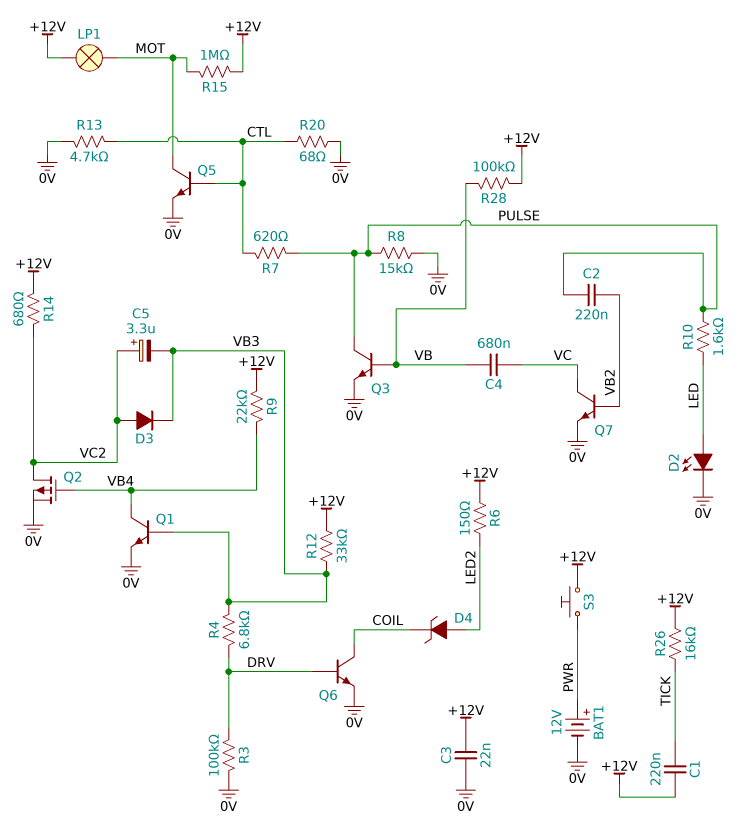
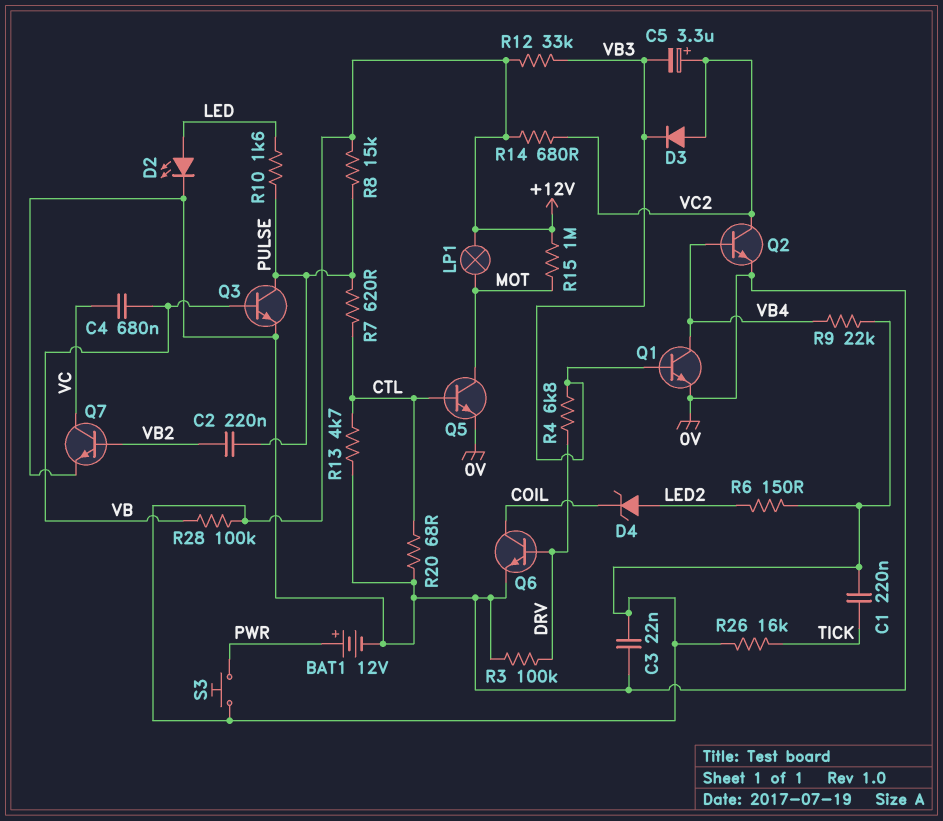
Q2: PMOS (G VB4, D VC2, S 0V) -> NPN (B VB4, C VC2, E 0V)
R8: 15k (0V, PULSE) -> 15k (+12V, PULSE)

